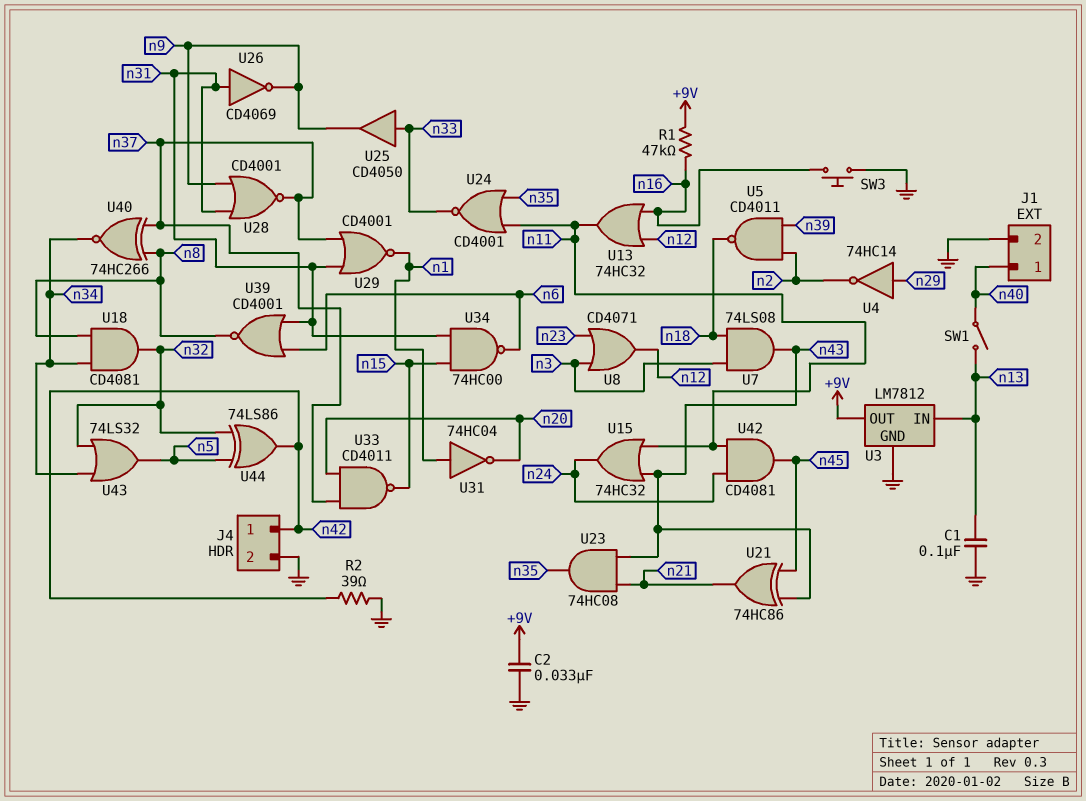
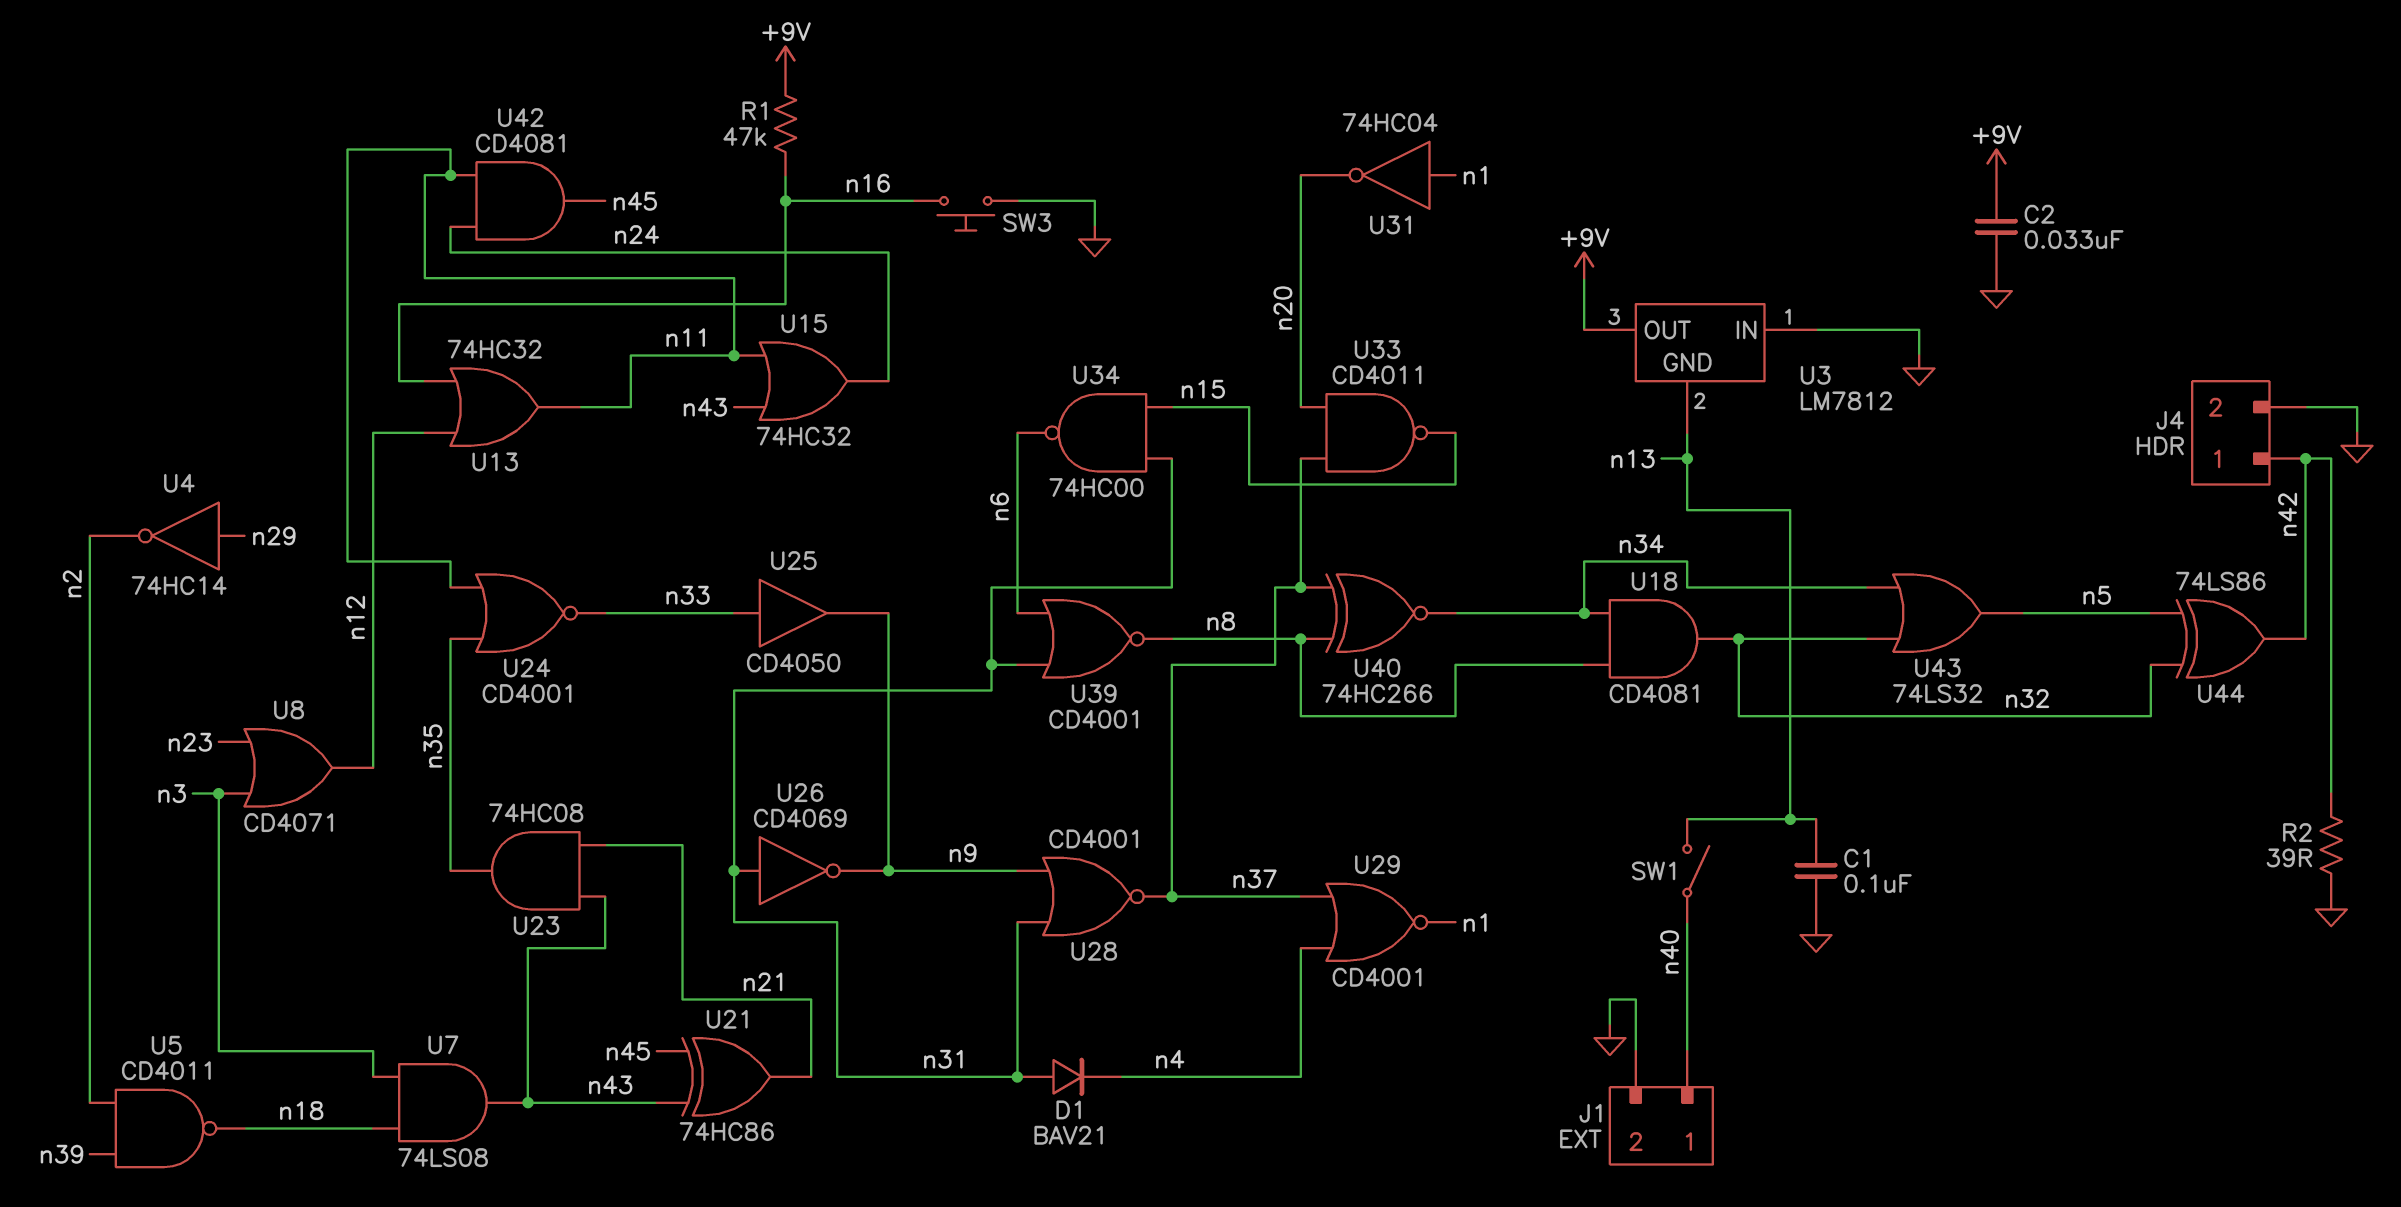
D1: none -> diode BAV21 (A n31, K n4)
U3 pin GND: GND -> n13
U3 pin IN: n13 -> GND
U29: NOR CD4001 (in n31, in n37, out n1) -> NOR CD4001 (in n4, in n37, out n1)

